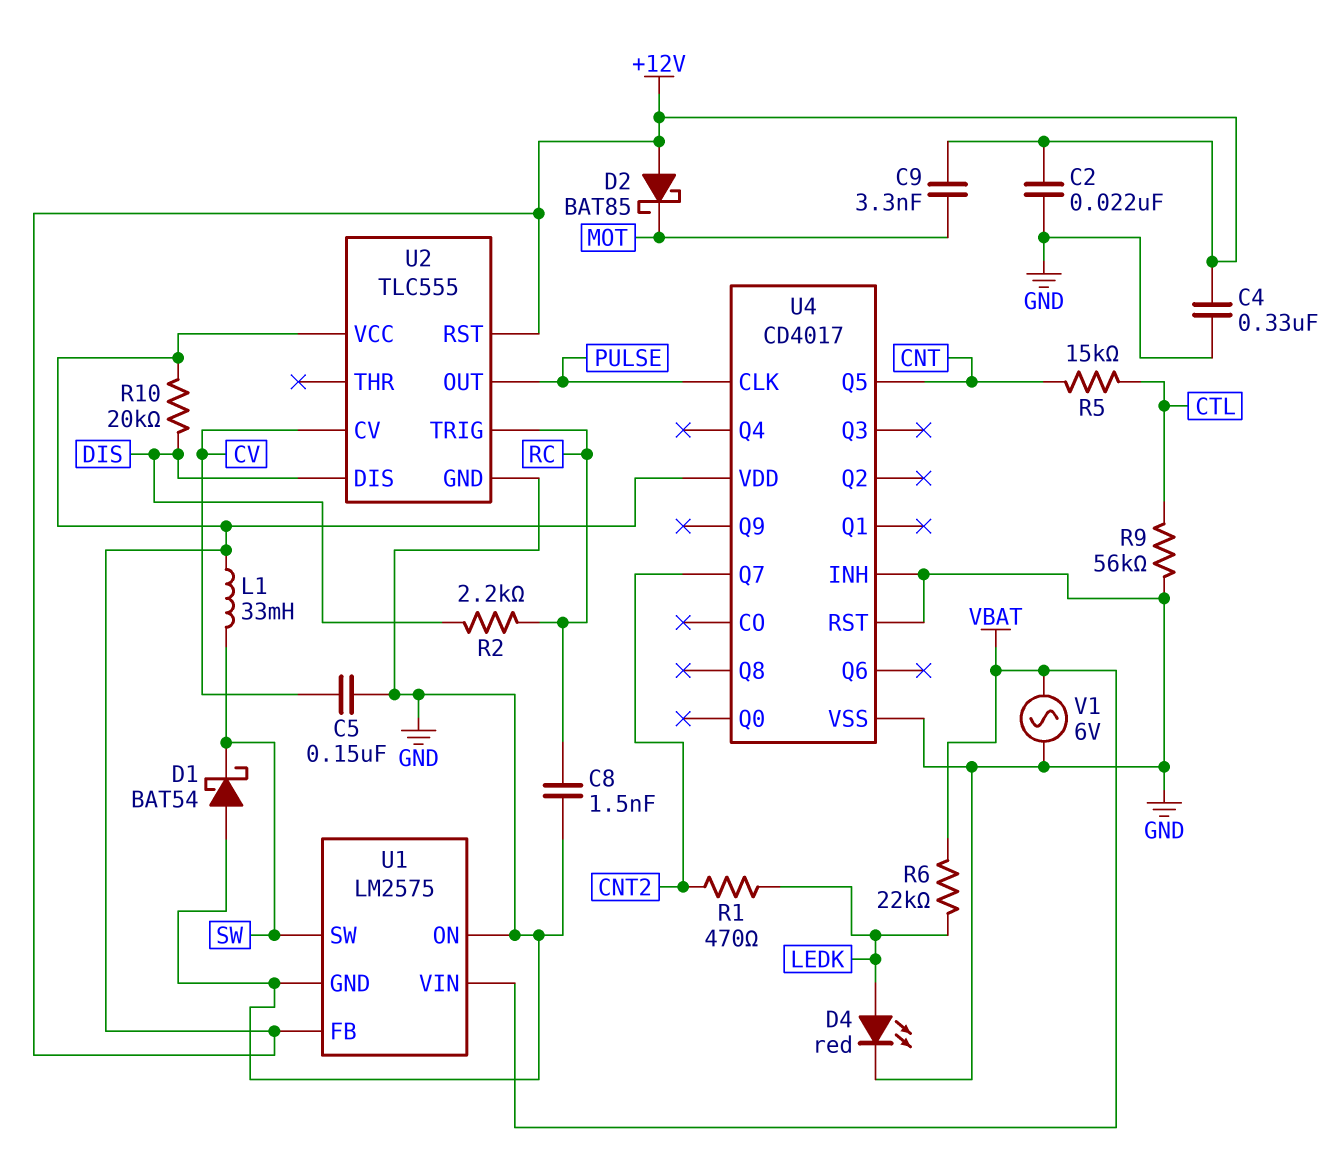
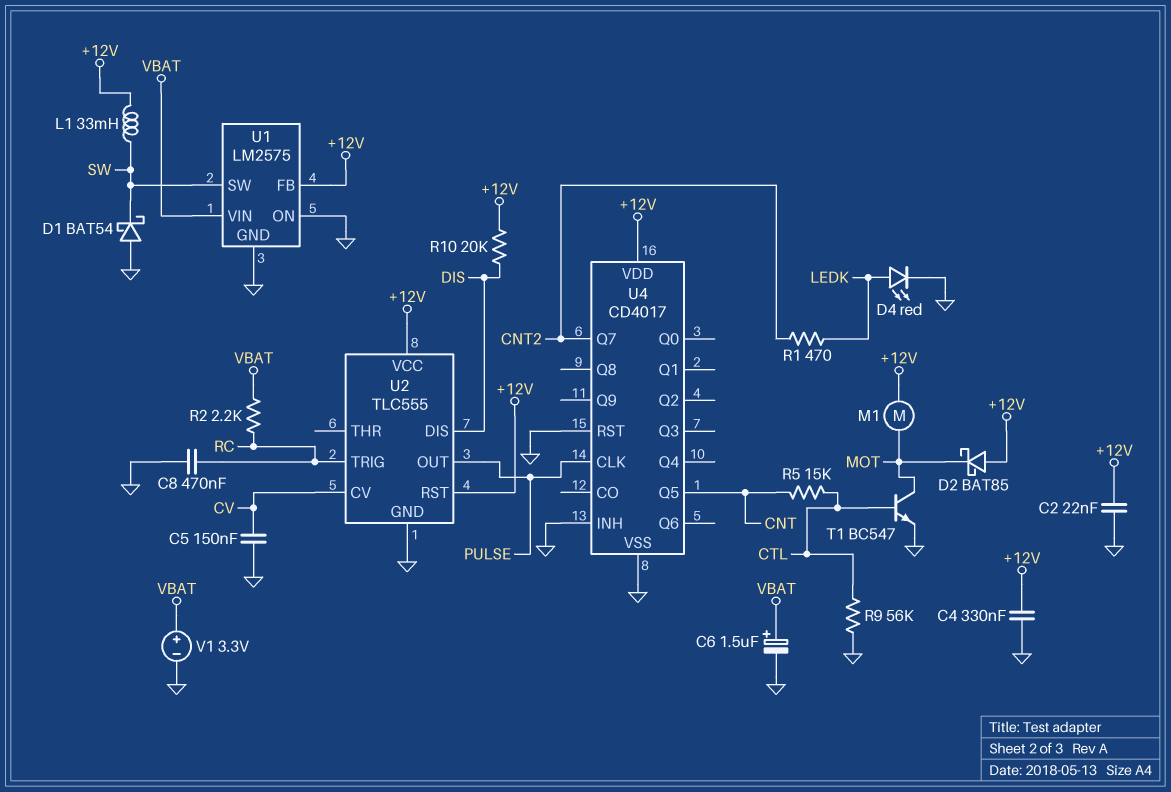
C6: none -> 1.5uF (plus VBAT, minus GND)
C8: 1.5nF (GND, RC) -> 470nF (GND, RC)
C9: 3.3nF (+12V, MOT) -> none
M1: none -> motor (+12V, MOT)
R2: 2.2k (DIS, RC) -> 2.2k (RC, VBAT)
R6: 22k (LEDK, VBAT) -> none
T1: none -> NPN BC547 (B CTL, C MOT, E GND)
V1: AC 6V (GND, VBAT) -> 3.3V (plus VBAT, minus GND)

